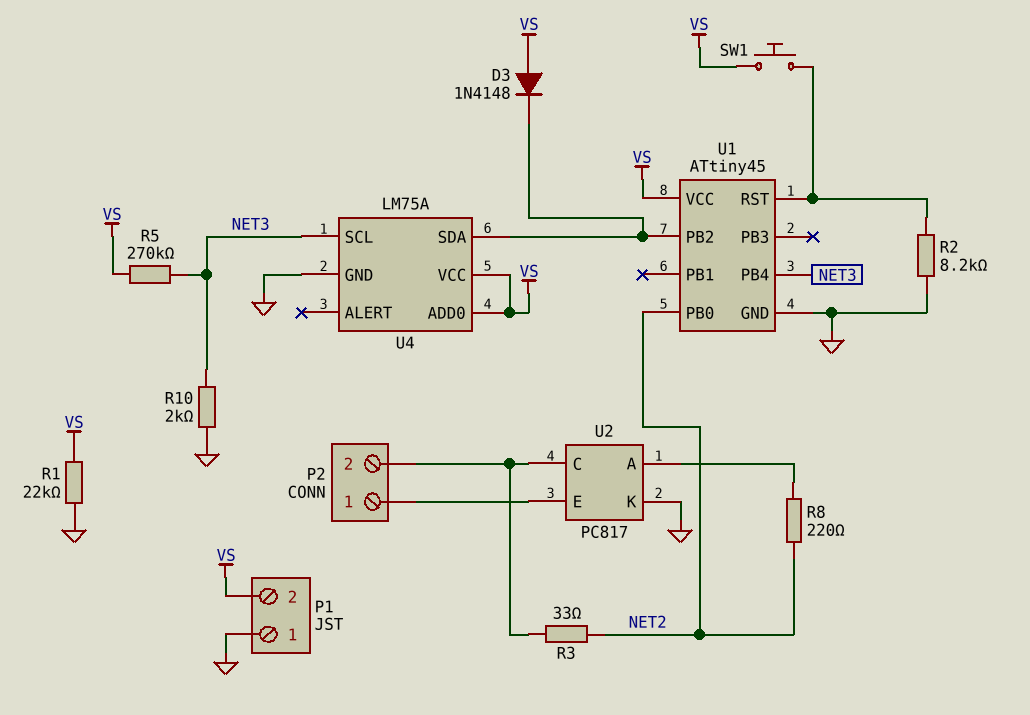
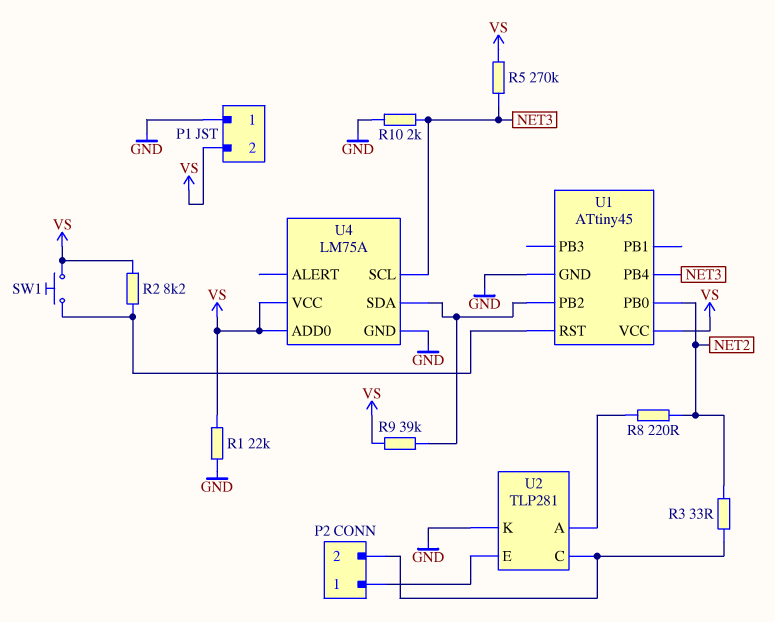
D3: diode 1N4148 (A VS, K U1/PB2) -> none
R2: 8.2k (GND, U1/RST) -> 8.2k (U1/RST, VS)
R9: none -> 39k (U1/PB2, VS)
U2: PC817 -> TLP281

